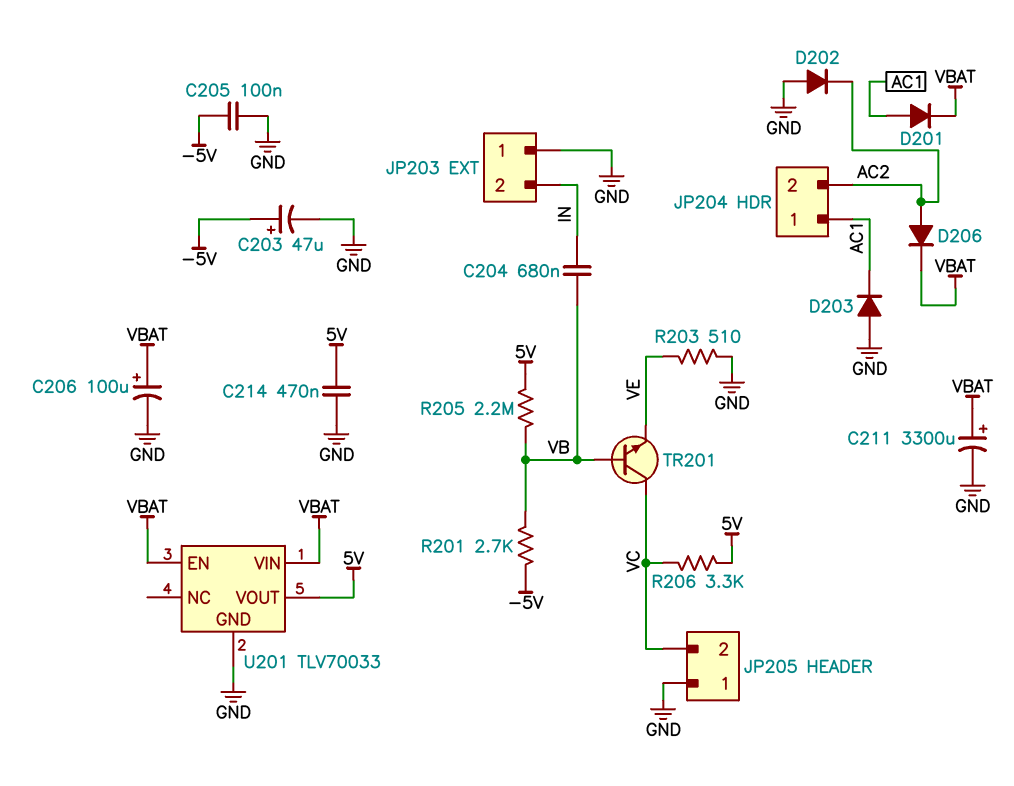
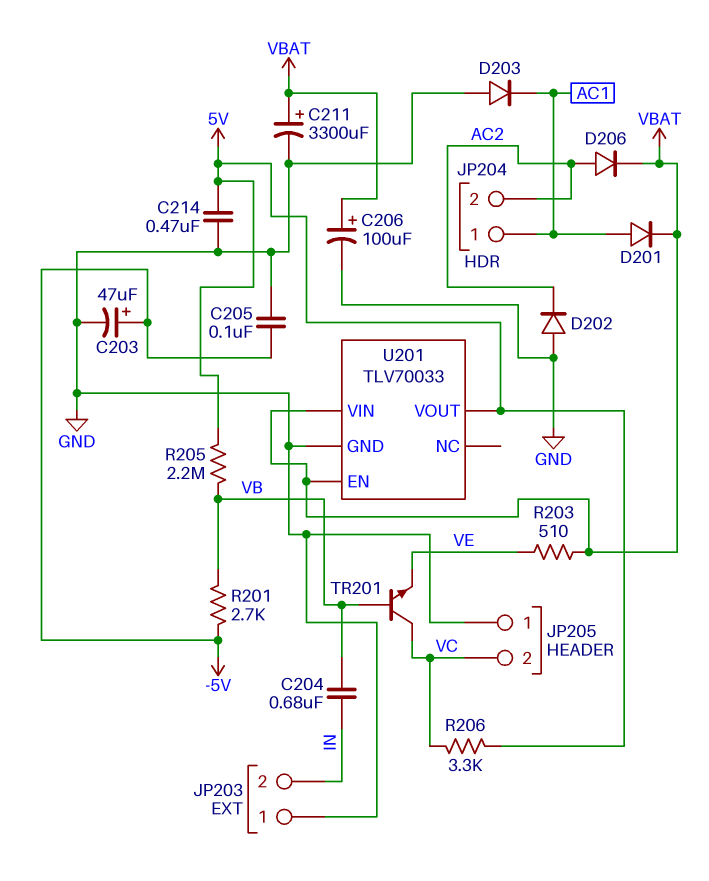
R203: 510 (GND, VE) -> 510 (VBAT, VE)

